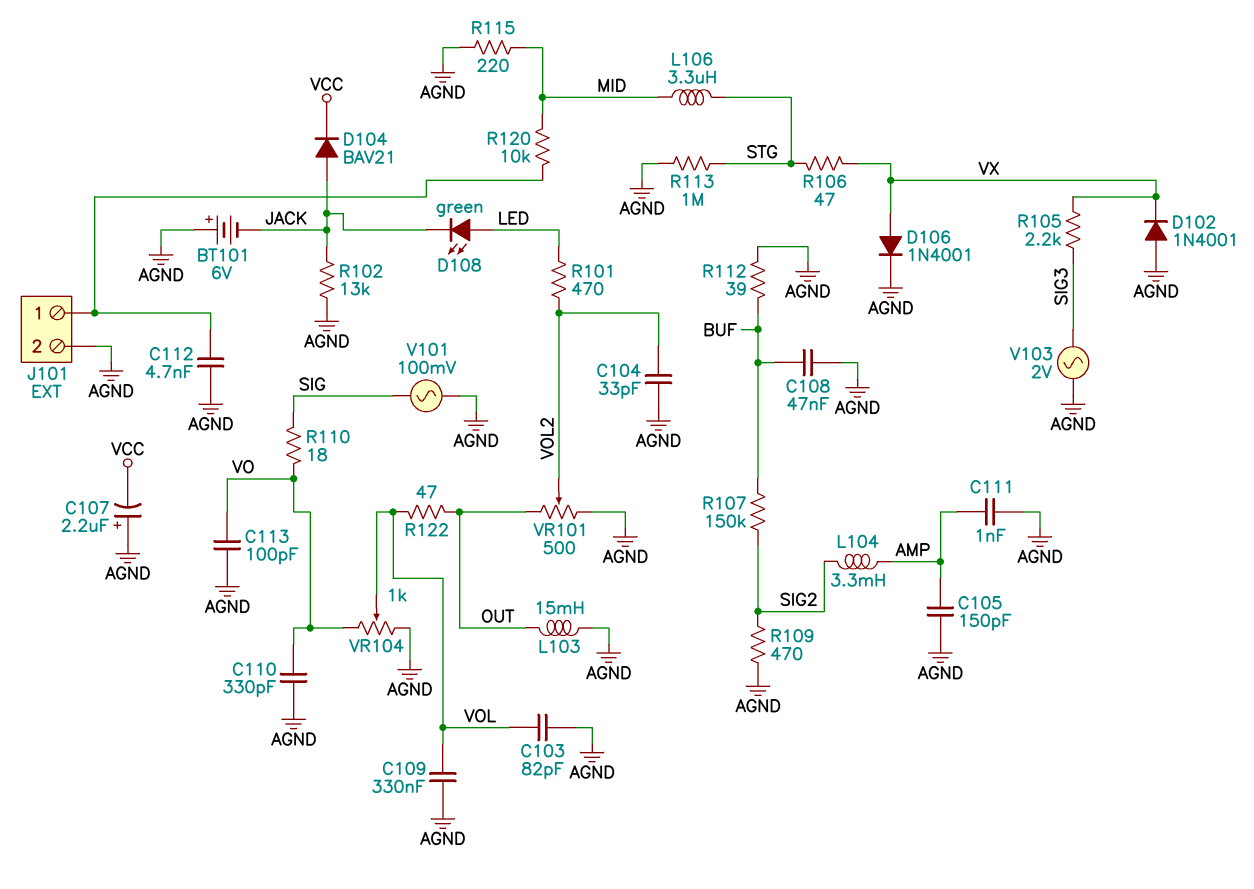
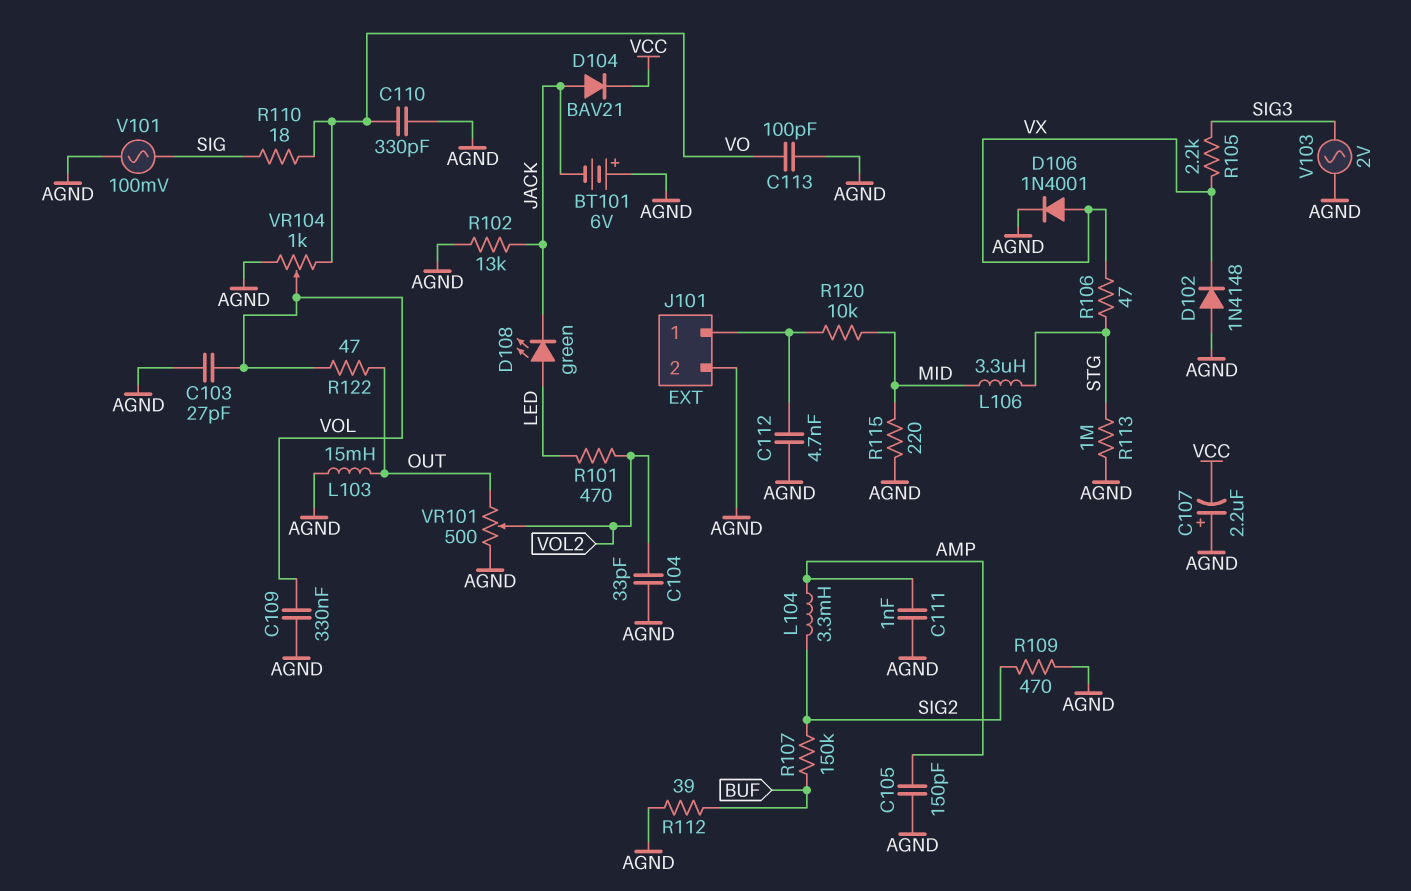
C103: 82pF (AGND, VOL) -> 27pF (AGND, VOL)
C108: 47nF (AGND, BUF) -> none
D102: diode 1N4001 (A AGND, K VX) -> diode 1N4148 (A AGND, K VX)

